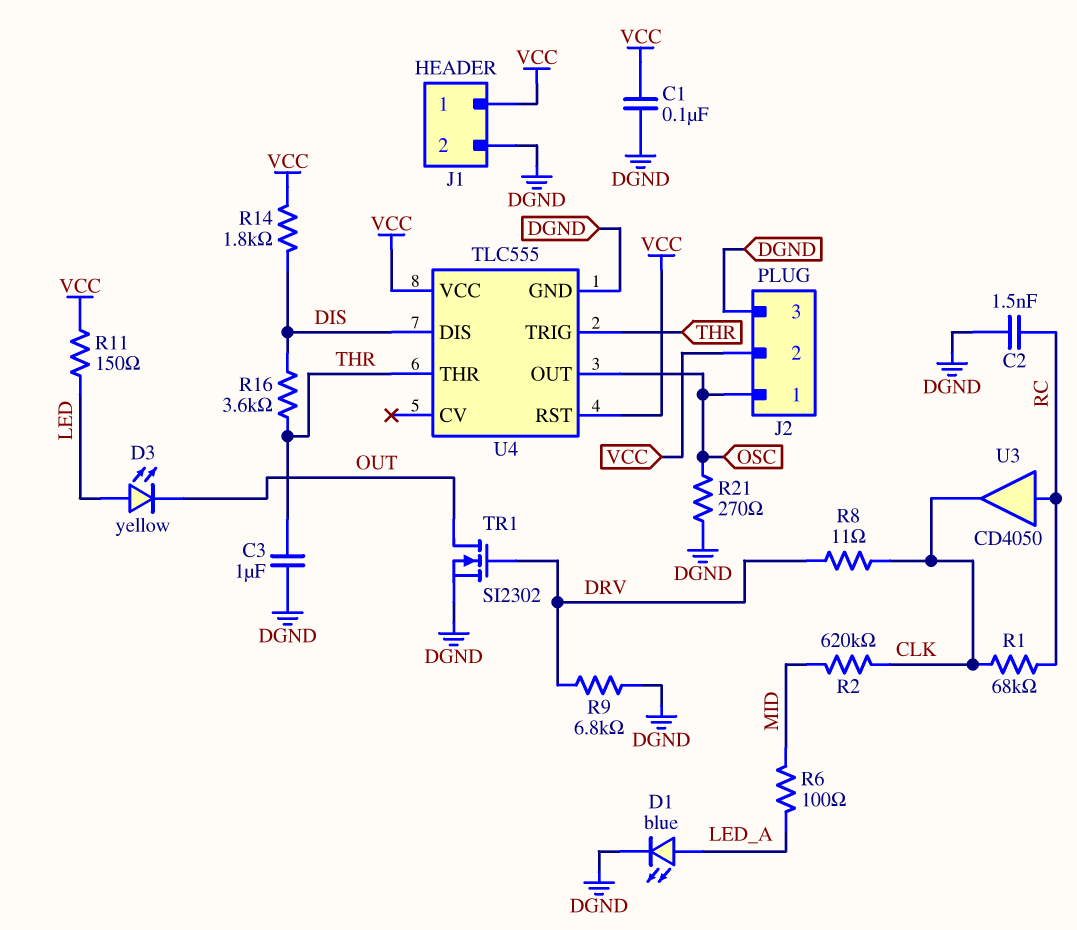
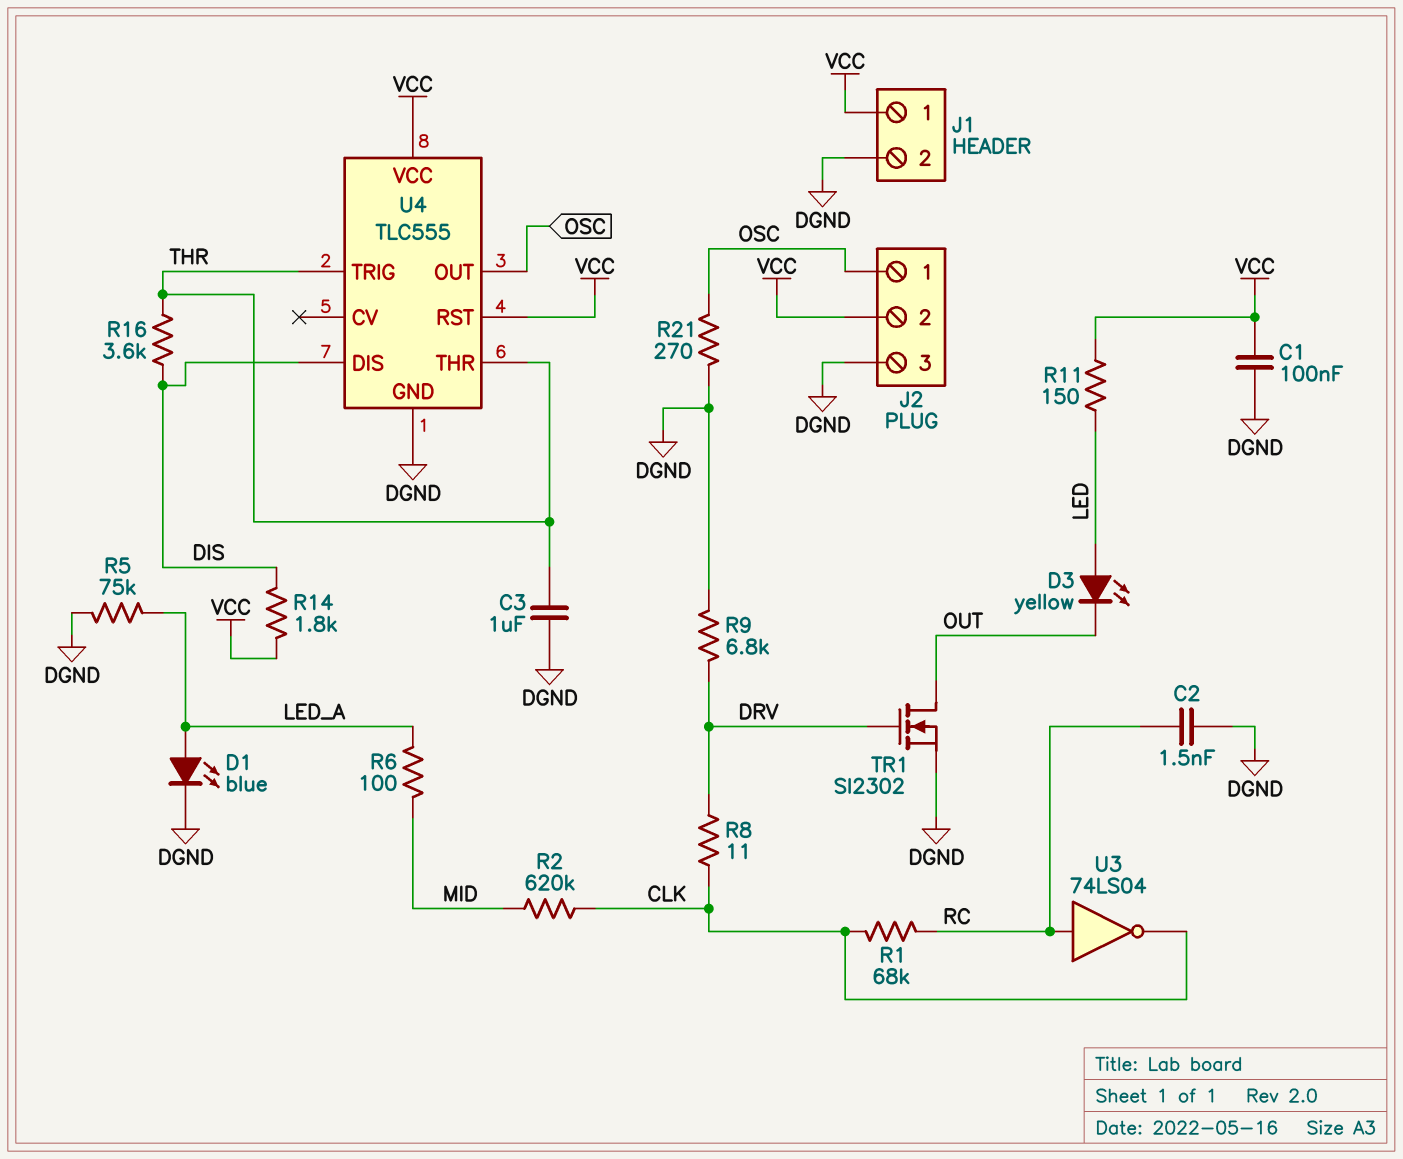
R5: none -> 75k (DGND, LED_A)
U3: buffer CD4050 (in RC, out CLK) -> NOT 74LS04 (in RC, out CLK)

